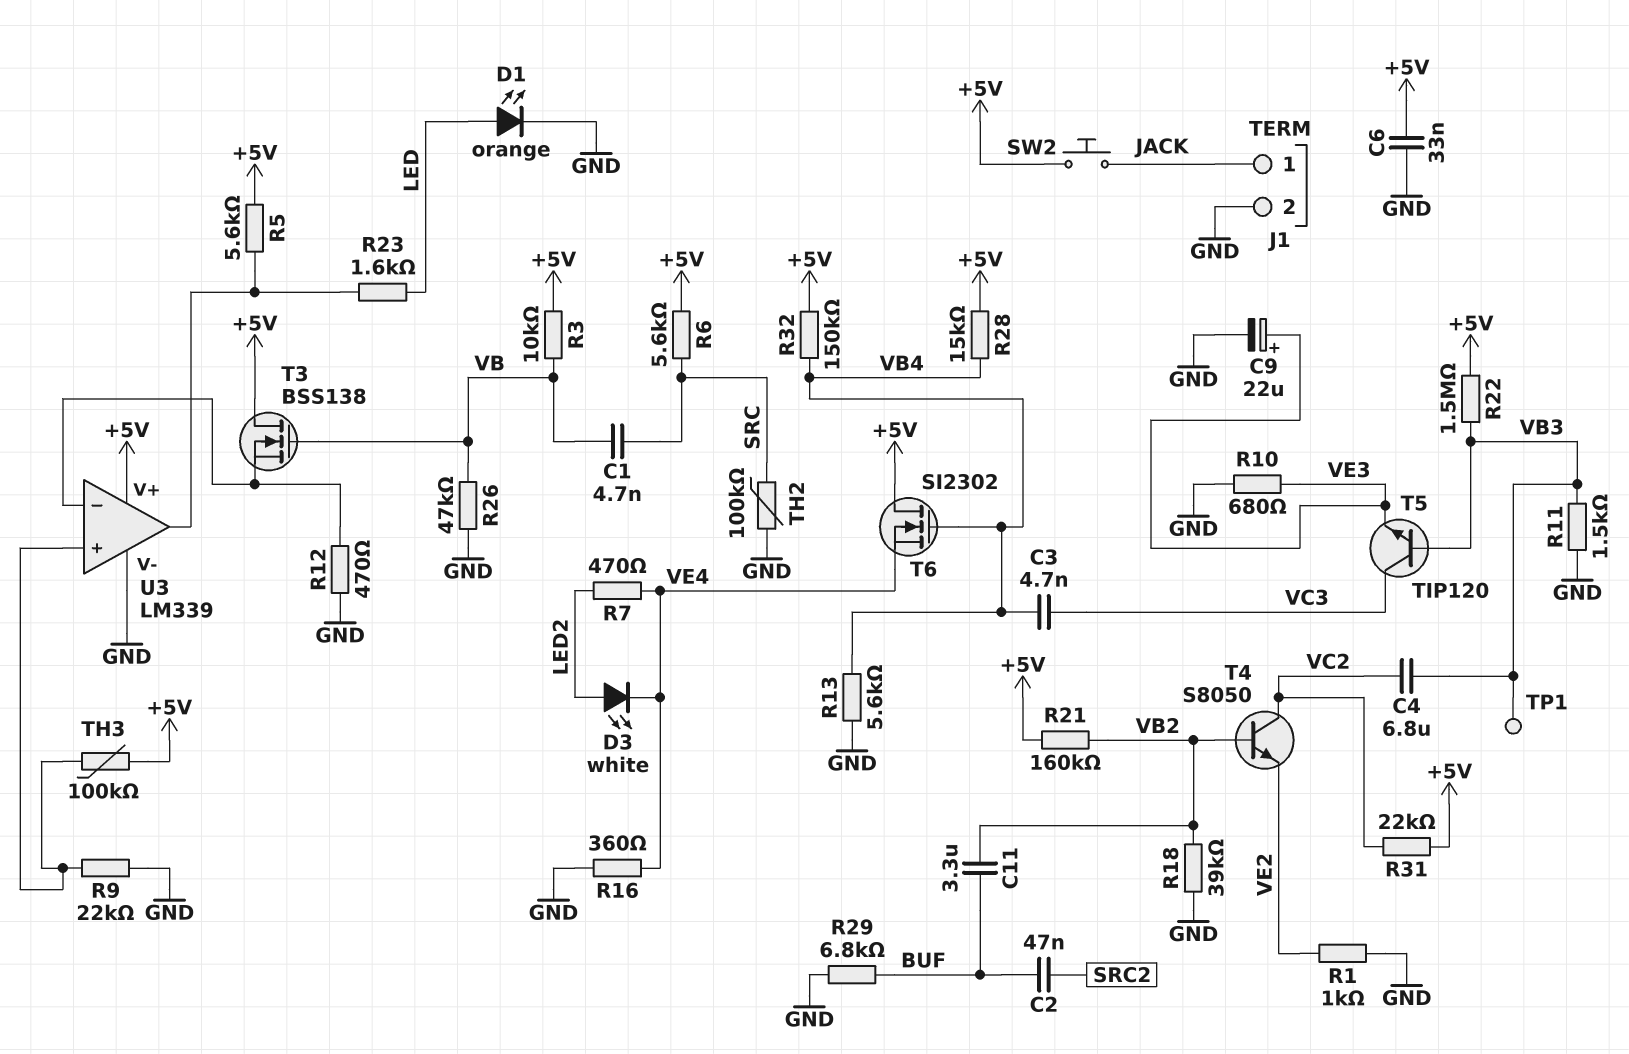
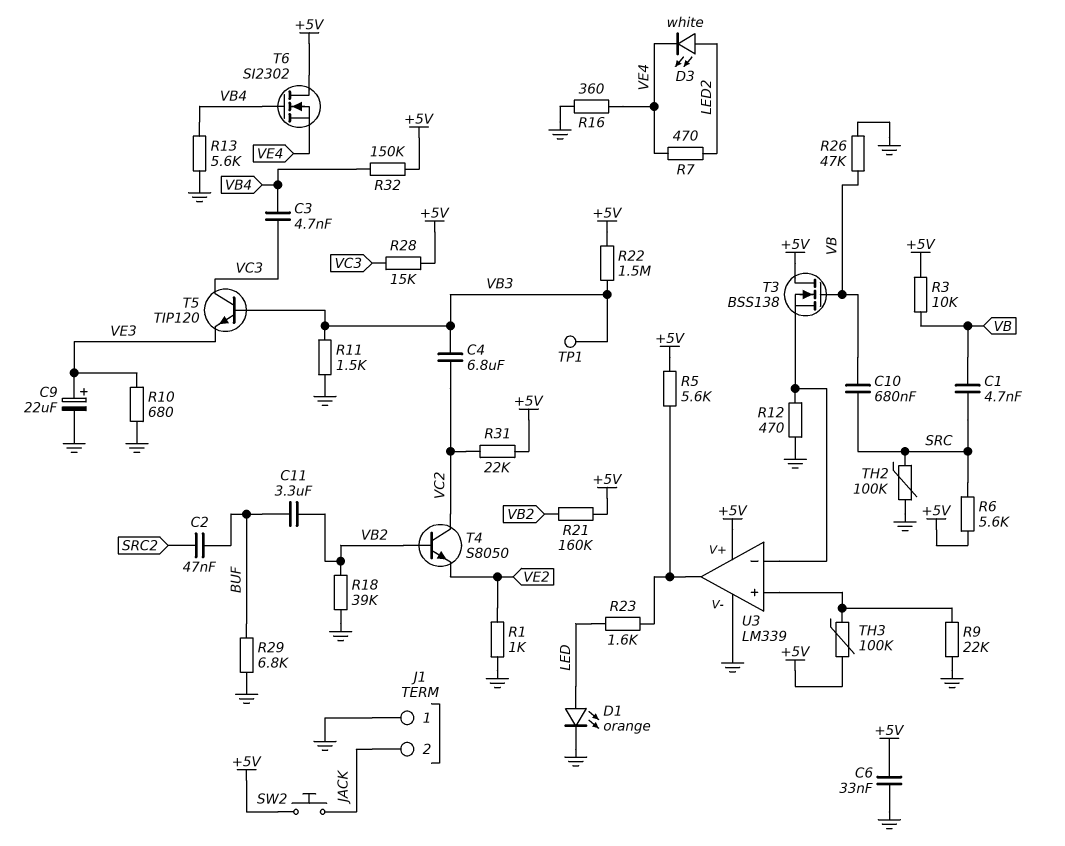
C10: none -> 680nF (SRC, VB)
J1 pin 1: JACK -> GND
J1 pin 2: GND -> JACK
R28: 15k (+5V, VB4) -> 15k (+5V, VC3)

